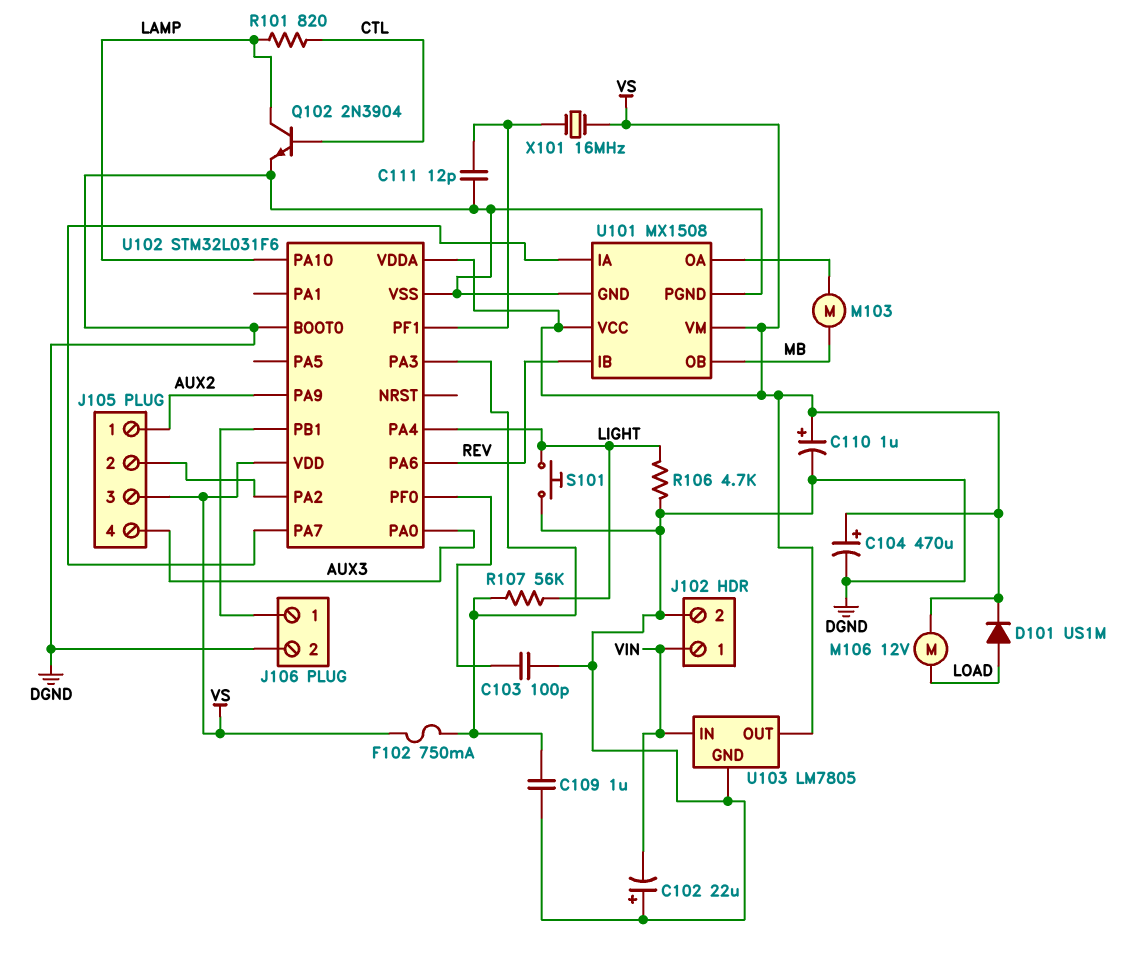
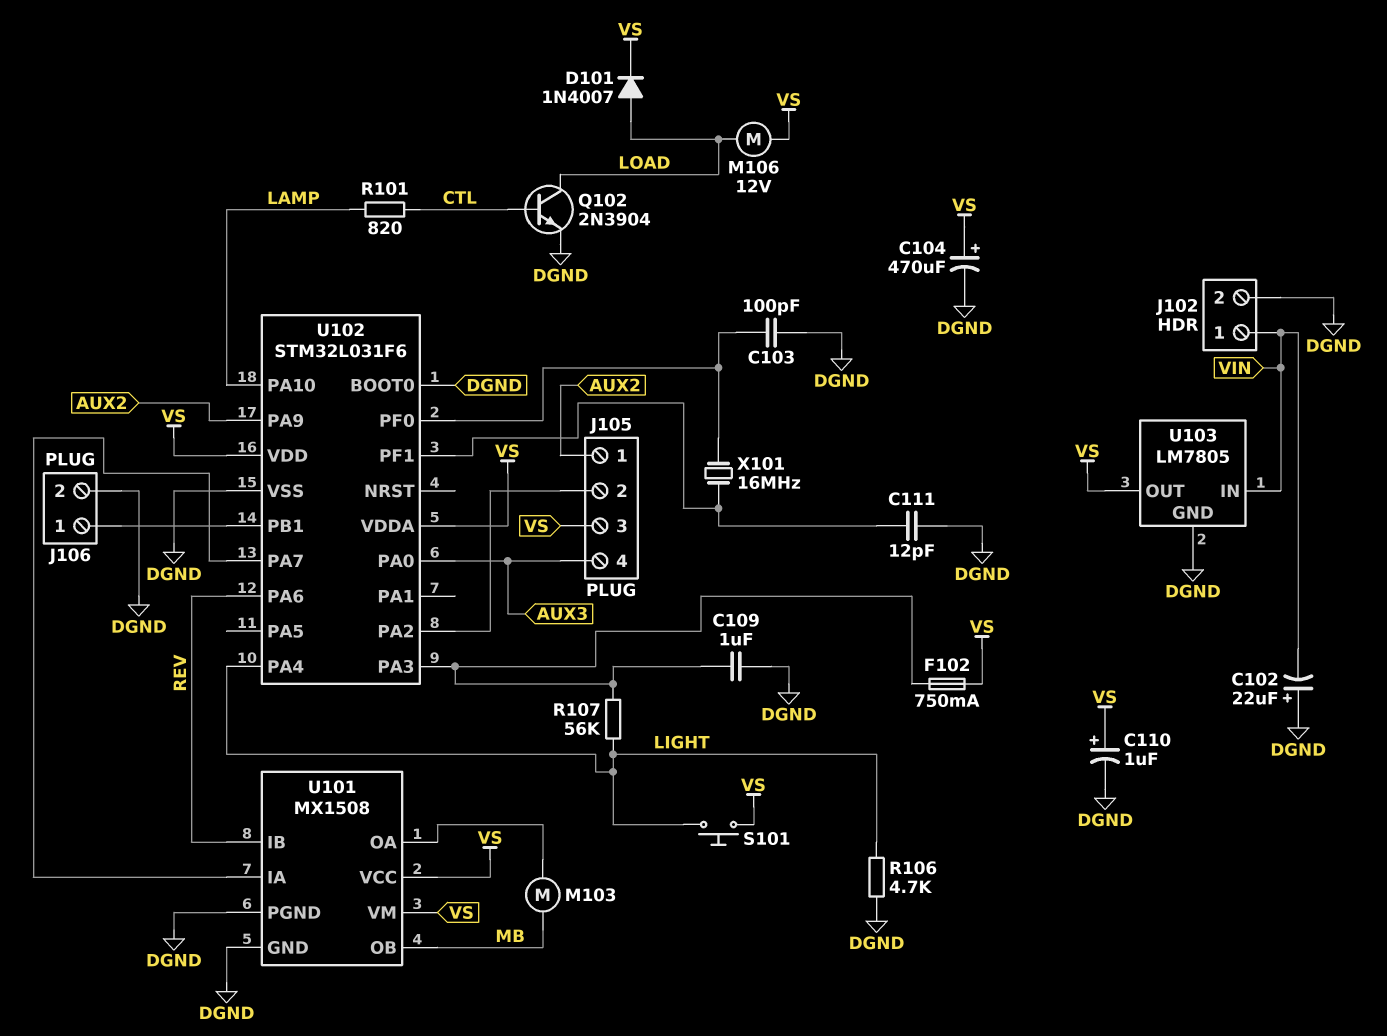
D101: diode US1M (A LOAD, K VS) -> diode 1N4007 (A LOAD, K VS)
Q102: NPN 2N3904 (B CTL, C LAMP, E DGND) -> NPN 2N3904 (B CTL, C LOAD, E DGND)
S101: button (DGND, LIGHT) -> button (LIGHT, VS)
X101: 16MHz (U102/PF1, VS) -> 16MHz (U102/PF0, U102/PF1)

